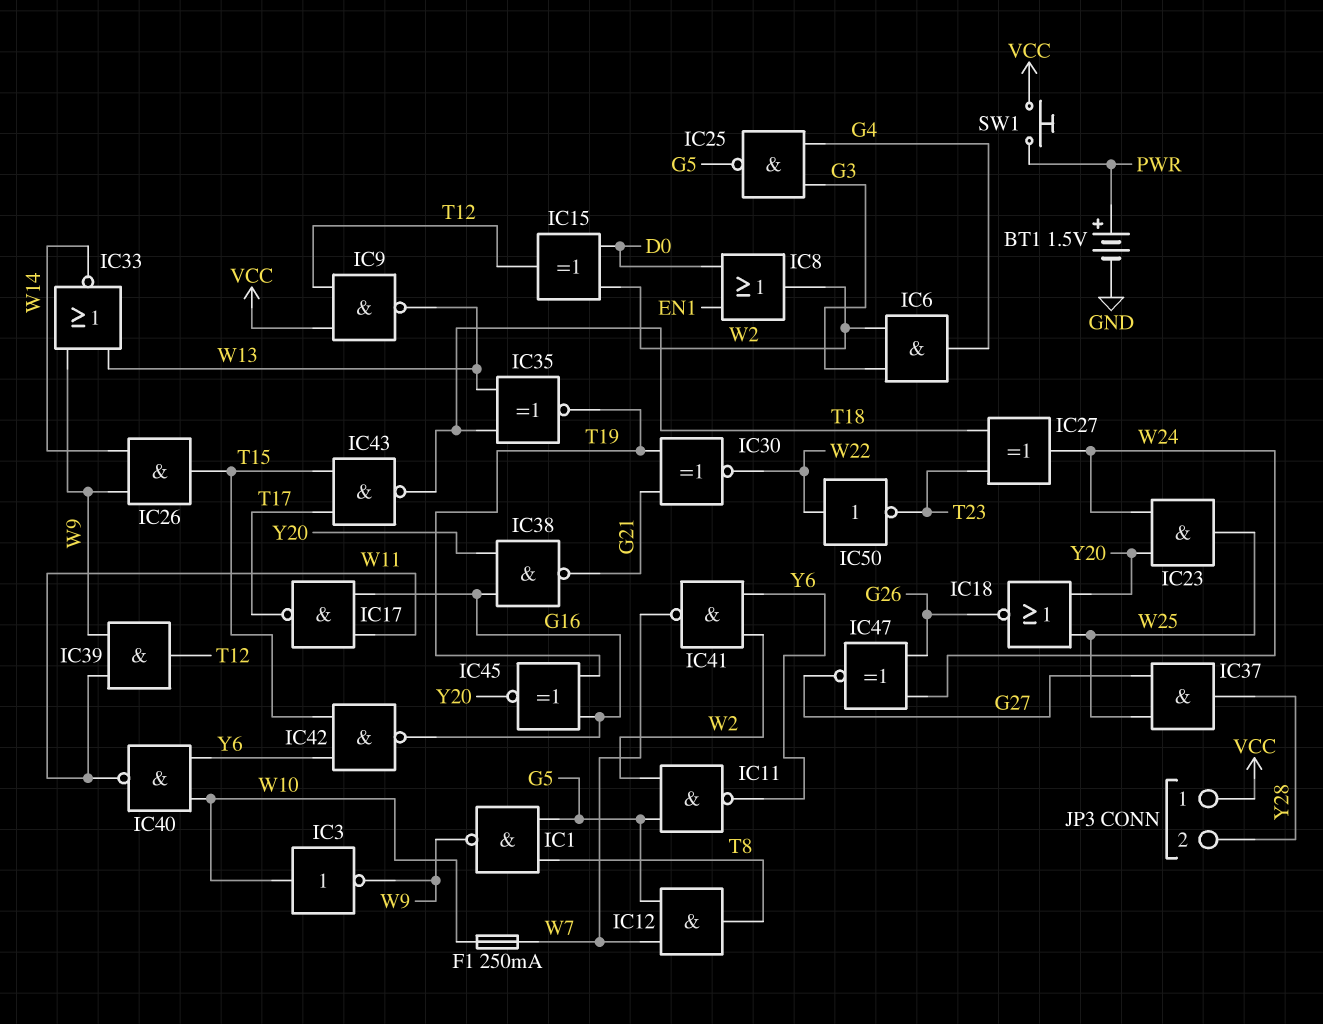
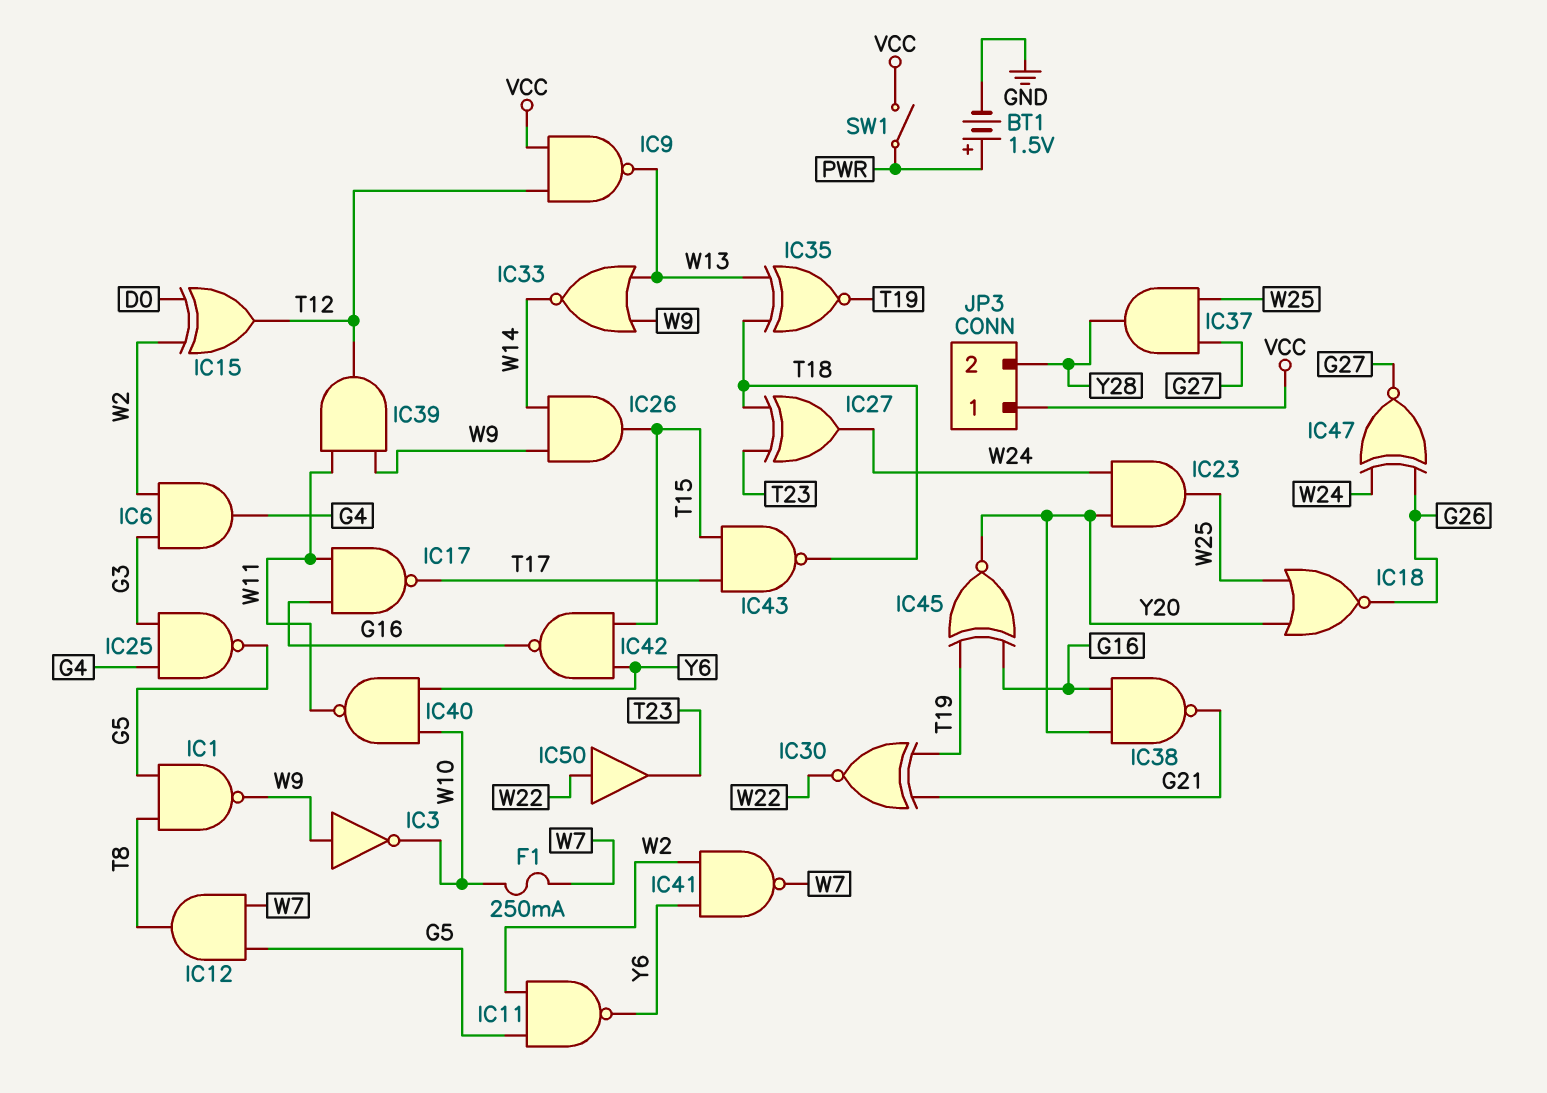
IC3: NOT (in W10, out W9) -> NOT (in W9, out W10)
IC8: OR (in D0, in EN1, out W2) -> none
IC50: NOT (in W22, out T23) -> buffer (in W22, out T23)
SW1: button (PWR, VCC) -> switch (PWR, VCC)

